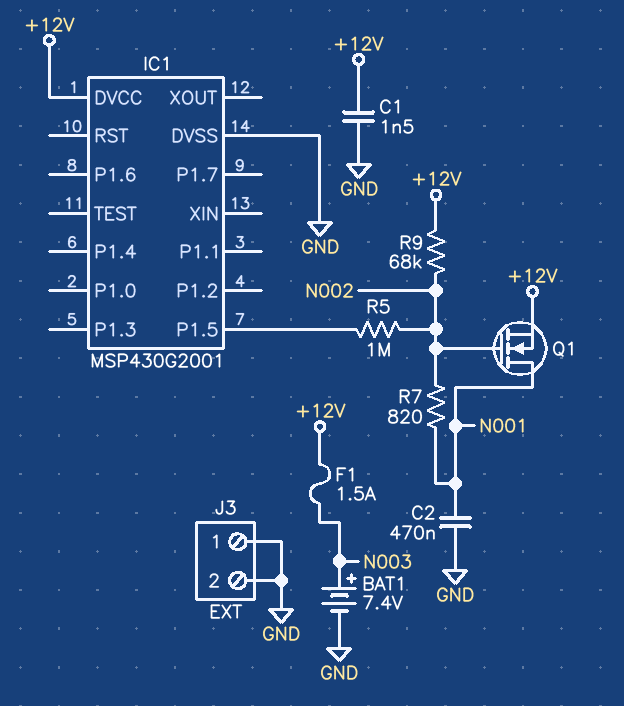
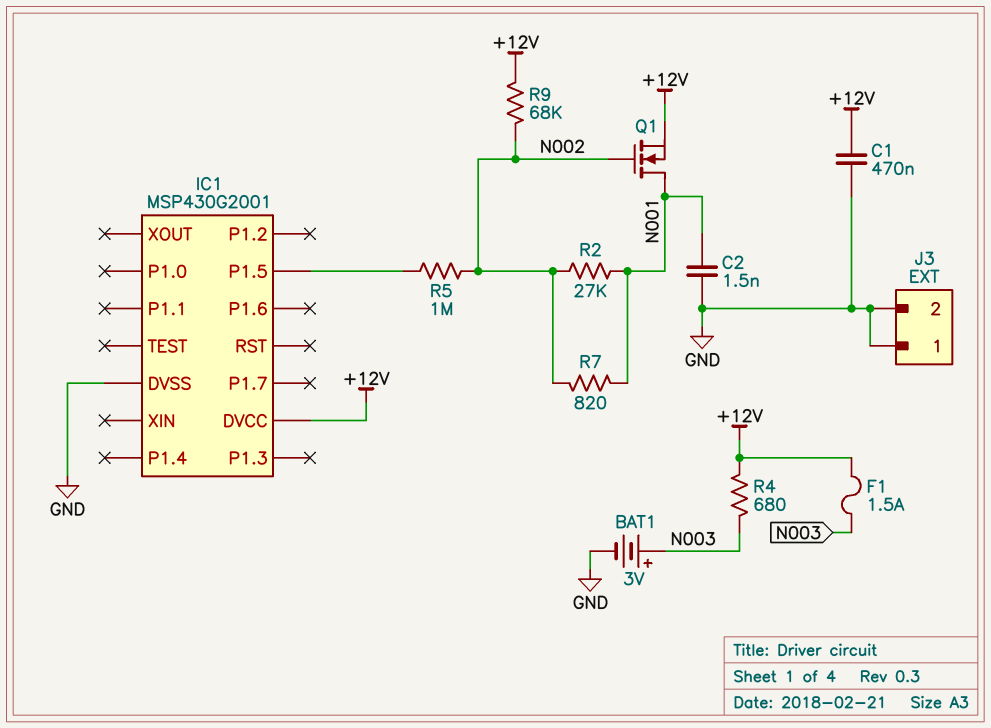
BAT1: 7.4V (plus N003, minus GND) -> 3V (plus N003, minus GND)
C1: 1.5nF (+12V, GND) -> 470nF (+12V, GND)
C2: 470nF (GND, N001) -> 1.5nF (GND, N001)
R2: none -> 27k (N001, N002)
R4: none -> 680 (+12V, N003)

